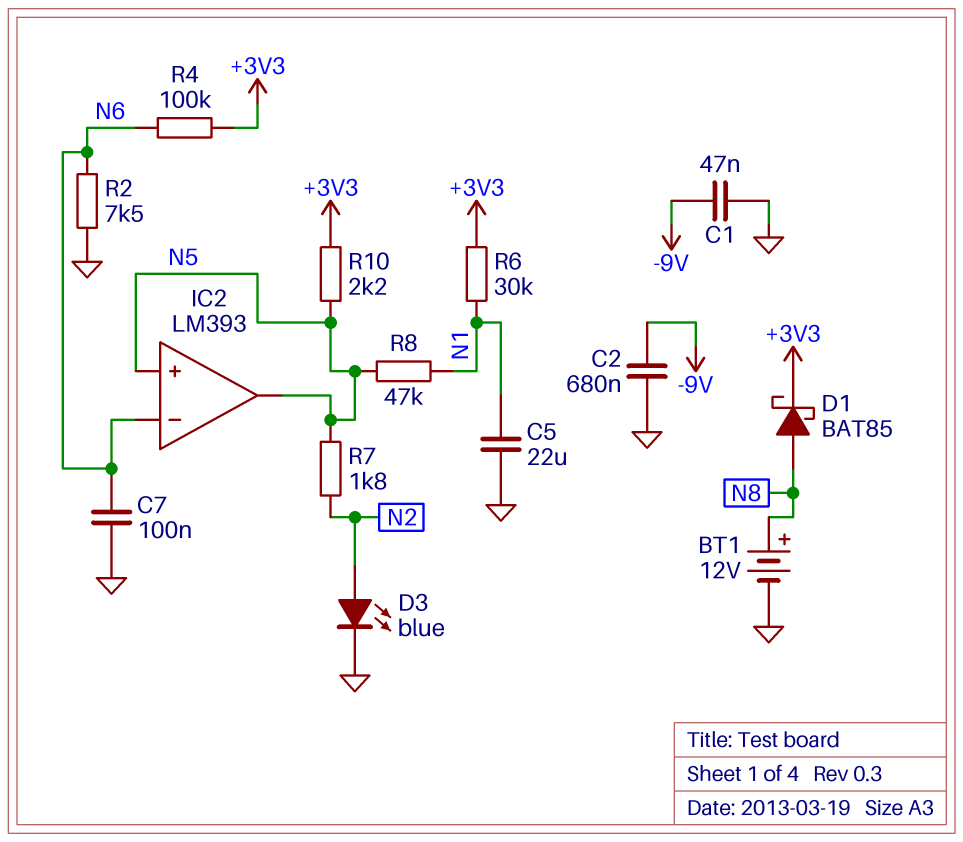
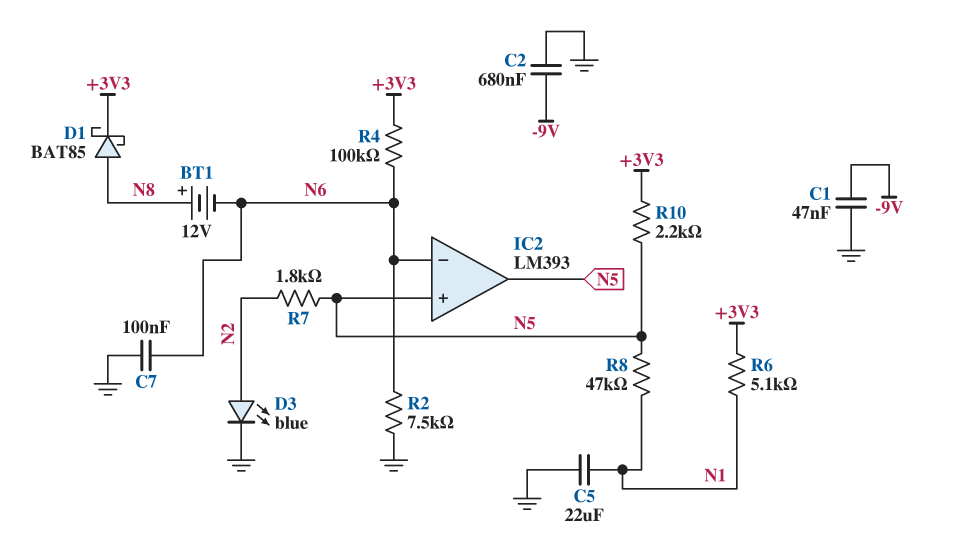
BT1: 12V (plus N8, minus GND) -> 12V (plus N8, minus N6)
R6: 30k (+3V3, N1) -> 5.1k (+3V3, N1)

